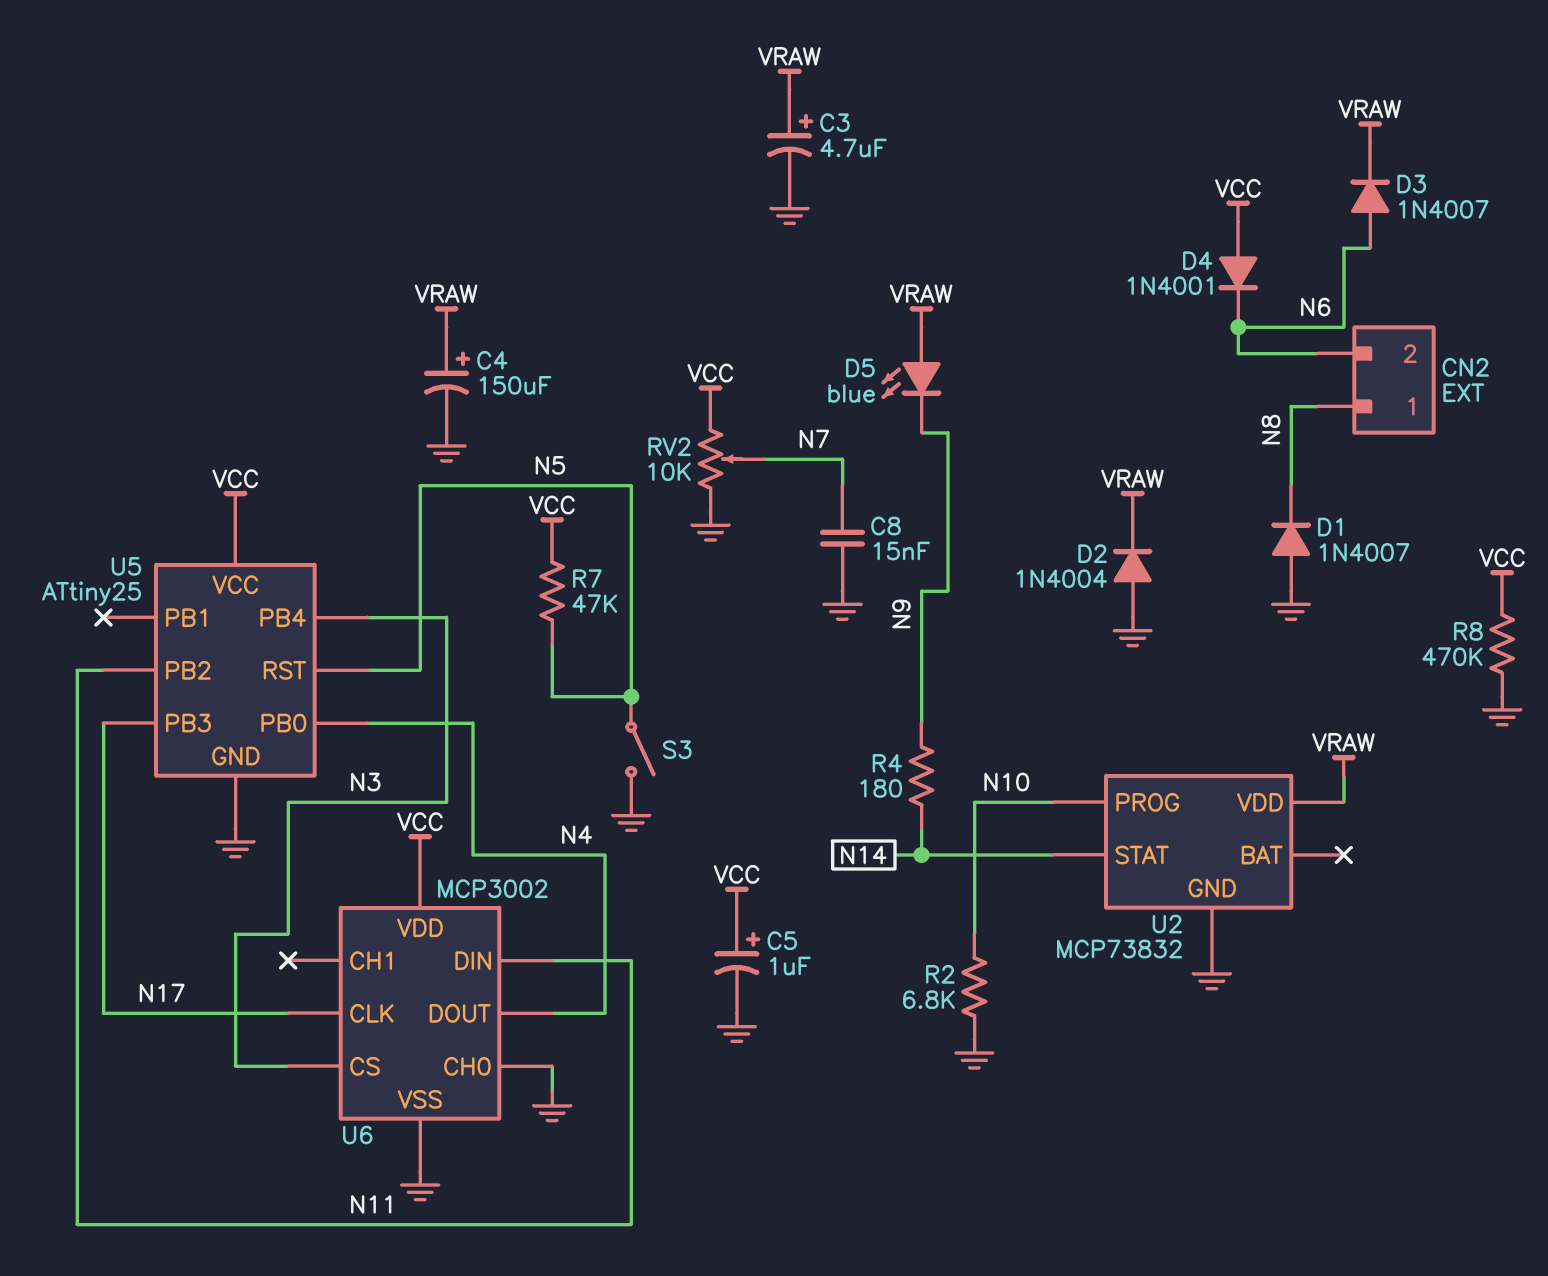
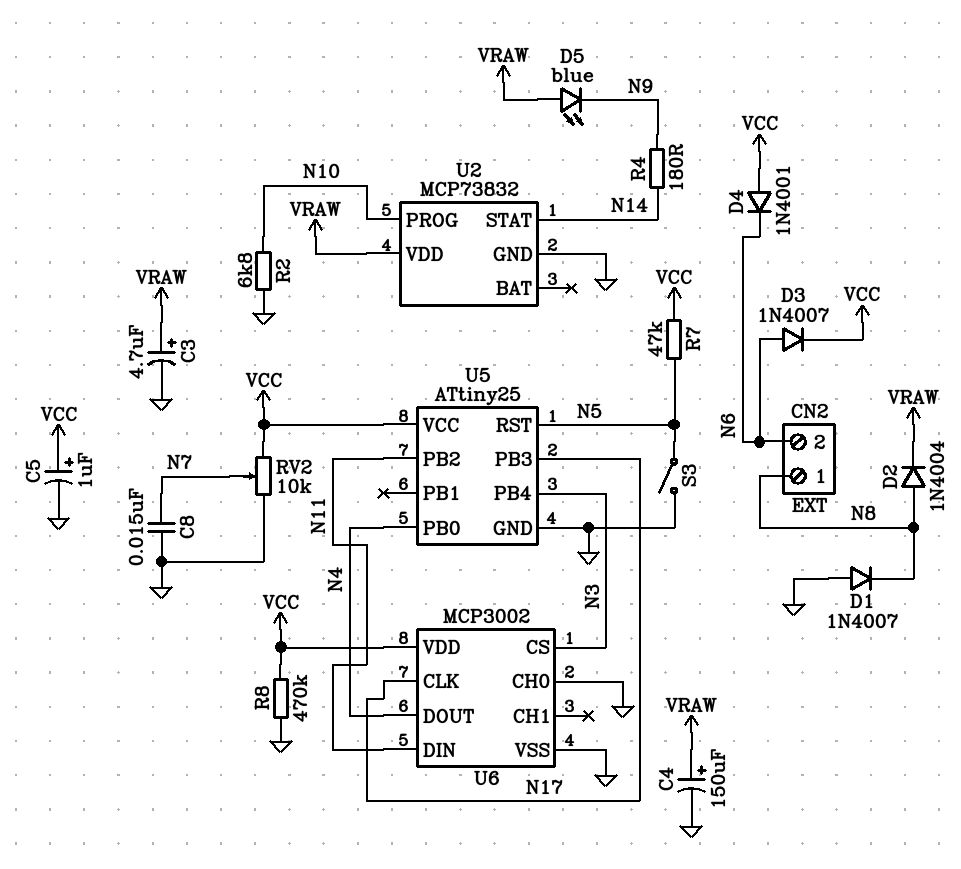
D2: diode 1N4004 (A GND, K VRAW) -> diode 1N4004 (A N8, K VRAW)
D3: diode 1N4007 (A N6, K VRAW) -> diode 1N4007 (A N6, K VCC)

